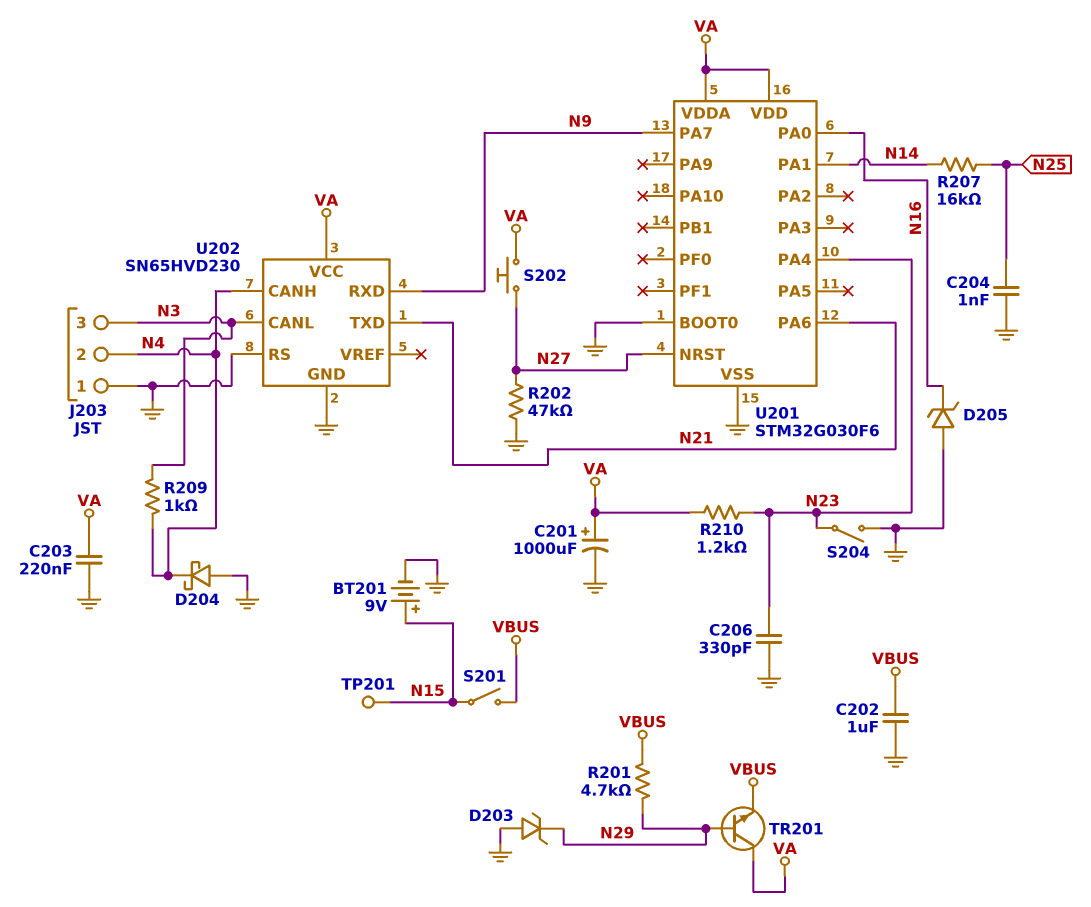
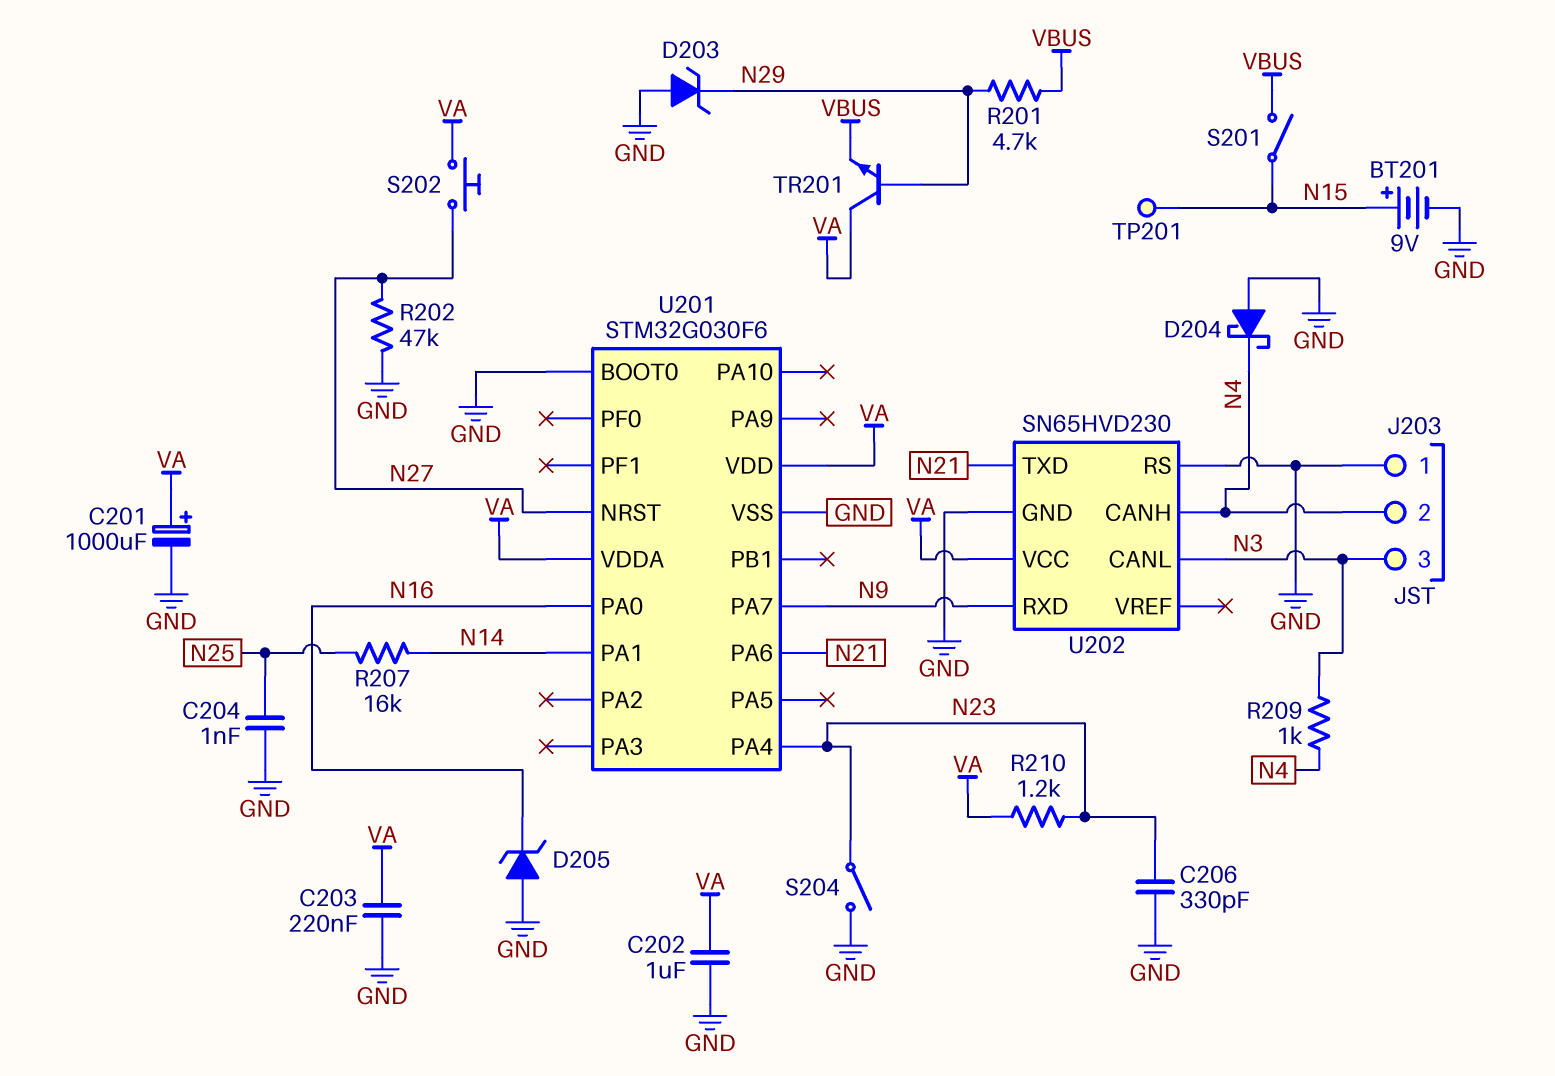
C202: 1uF (GND, VBUS) -> 1uF (GND, VA)

